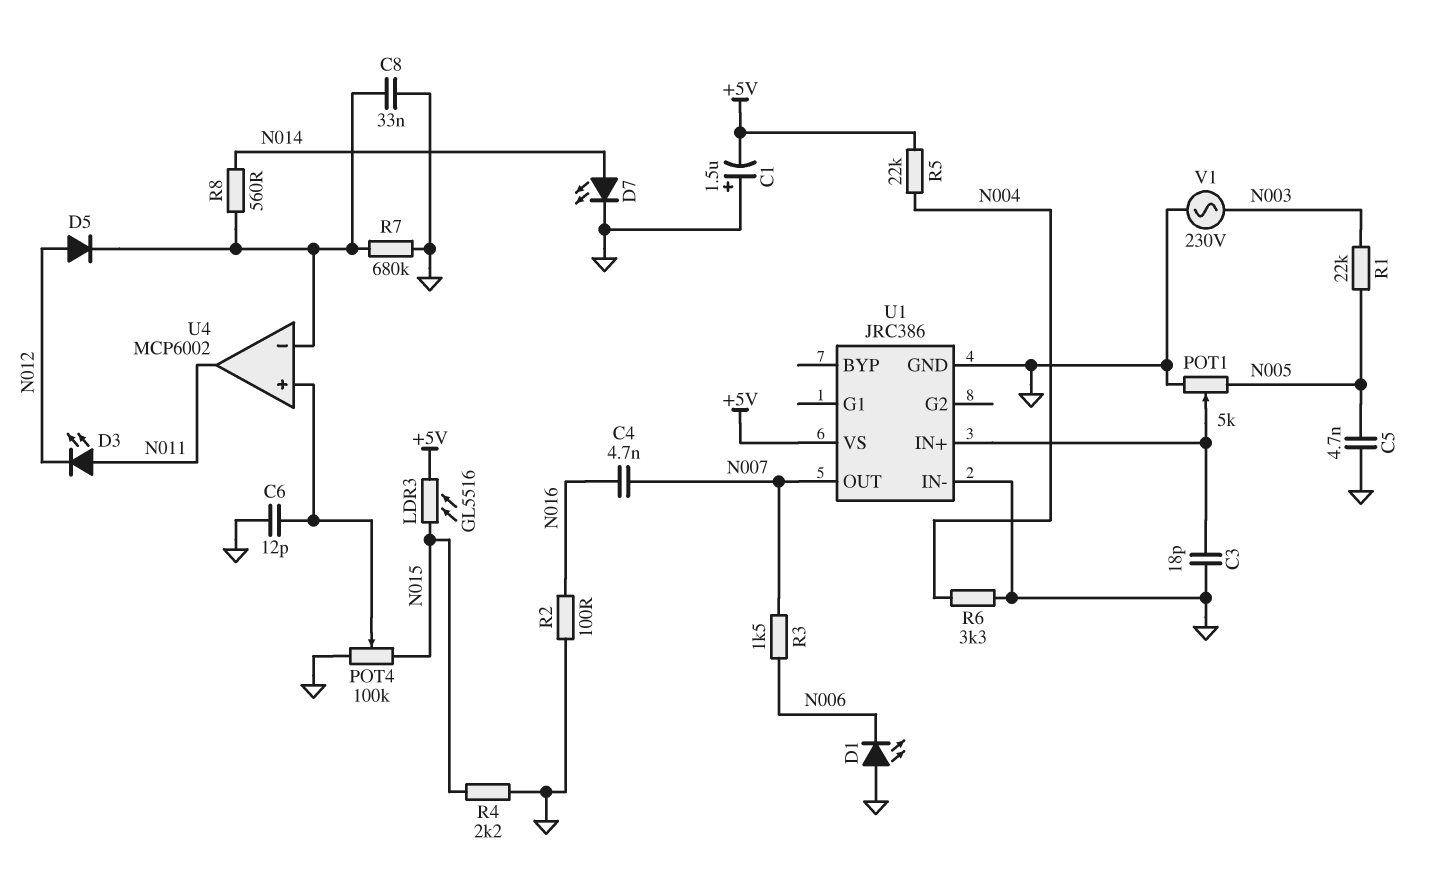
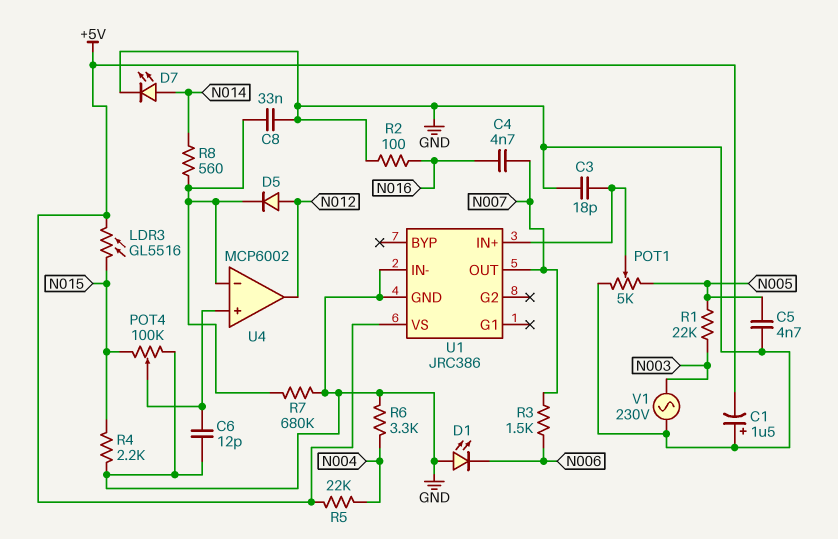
D3: LED (A N011, K N012) -> none
U4 pin out: N011 -> N012

